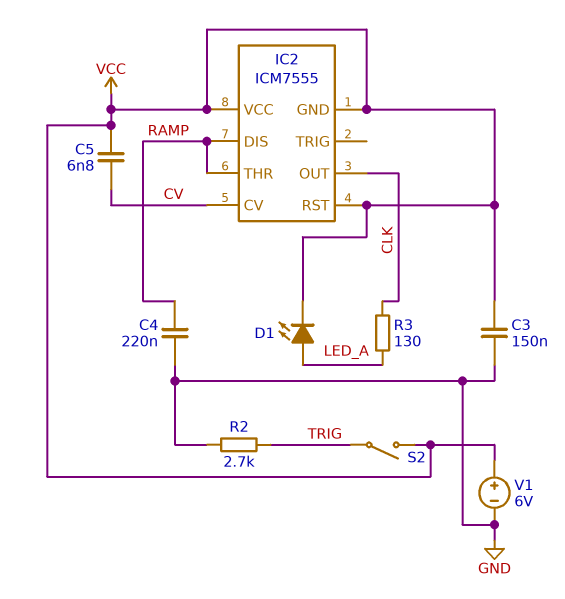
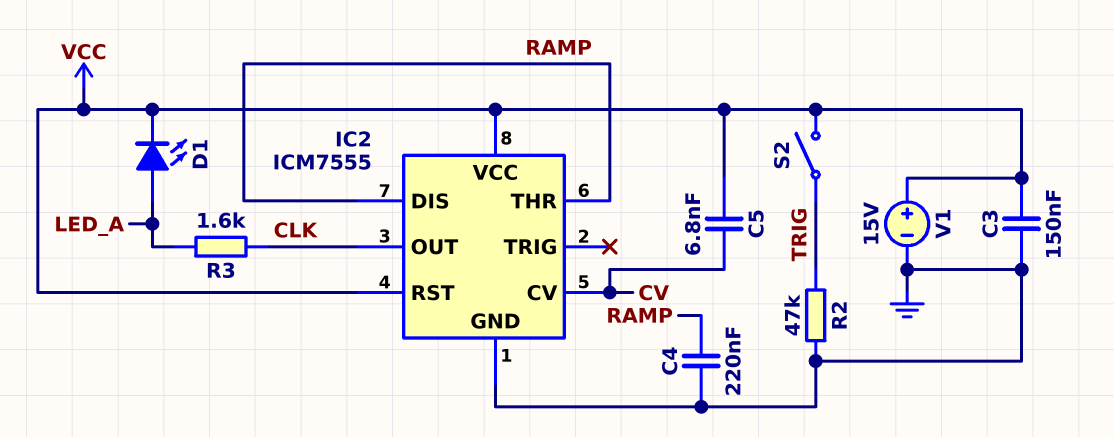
IC2 pin GND: VCC -> GND
R2: 2.7k (GND, TRIG) -> 47k (GND, TRIG)
R3: 130 (CLK, LED_A) -> 1.6k (CLK, LED_A)
V1: 6V (plus VCC, minus GND) -> 15V (plus VCC, minus GND)

